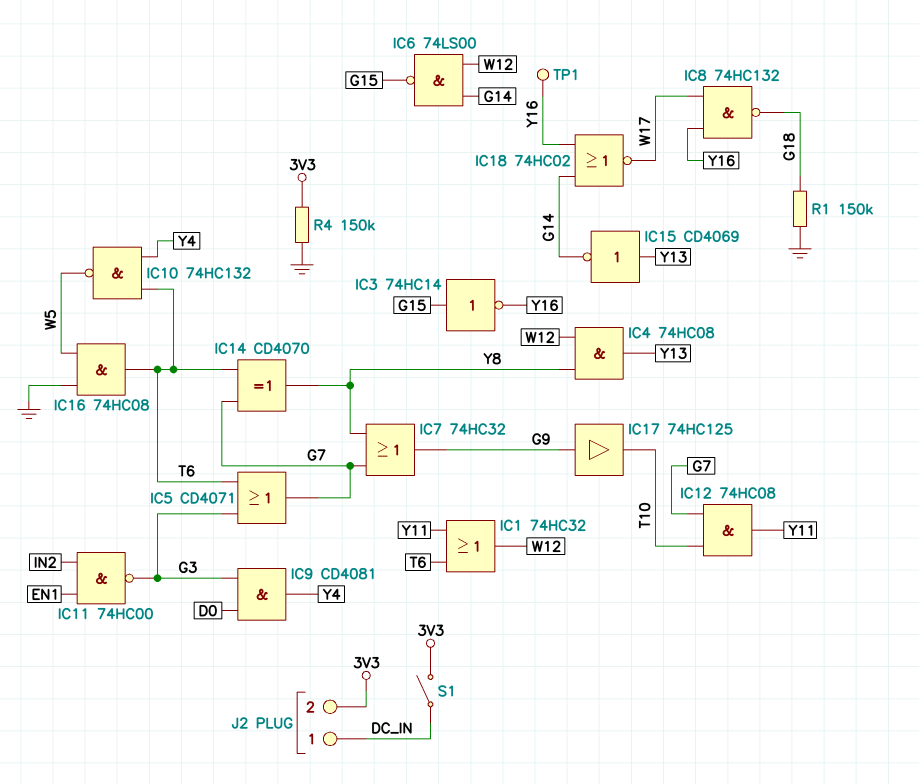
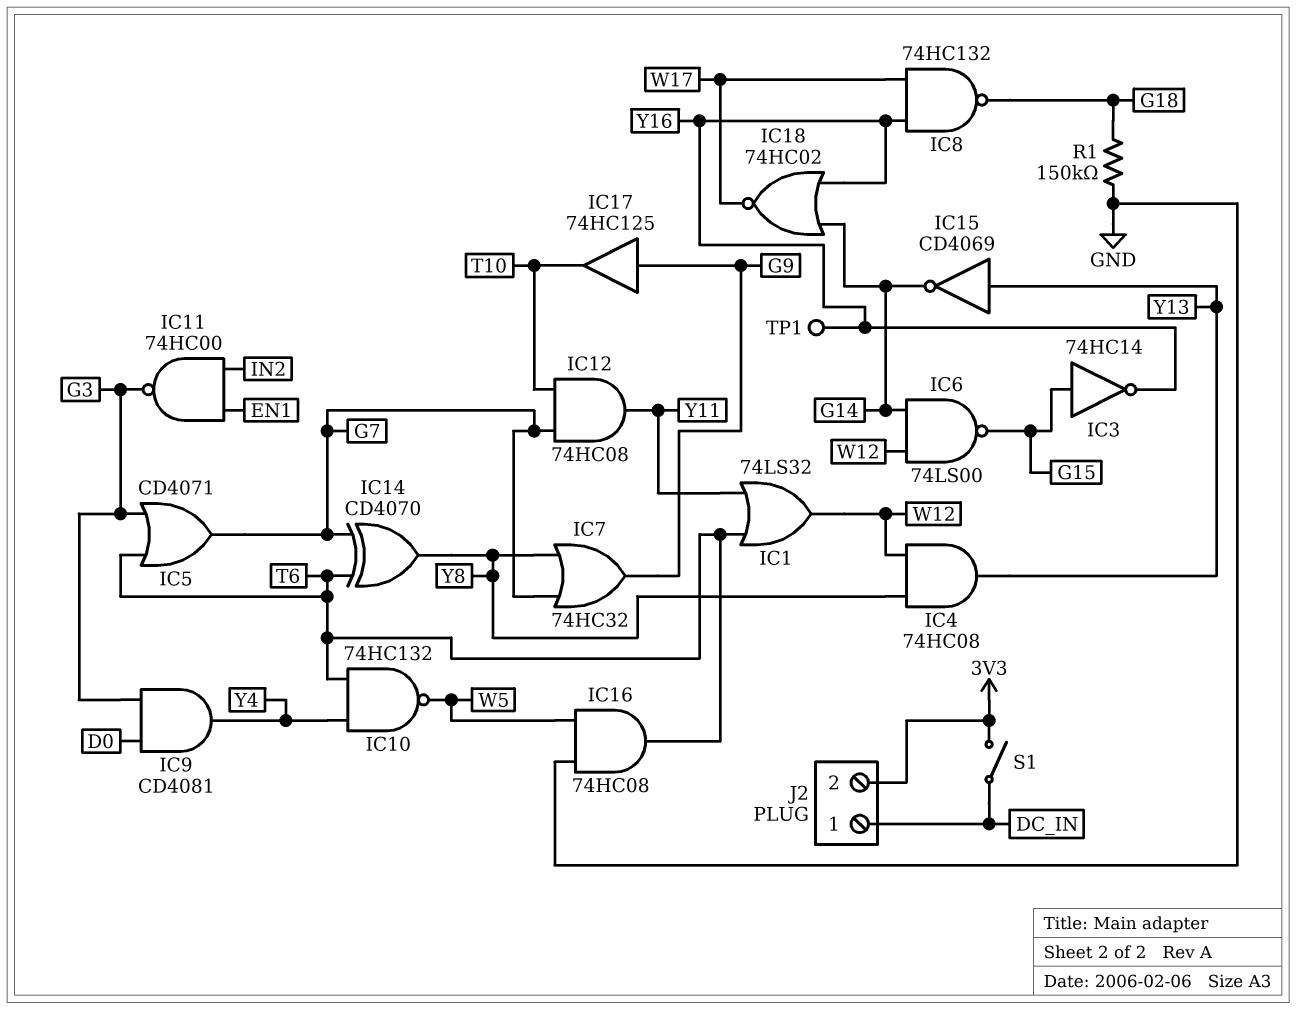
IC1: OR 74HC32 (in T6, in Y11, out W12) -> OR 74LS32 (in T6, in Y11, out W12)
R4: 150k (3V3, GND) -> none

